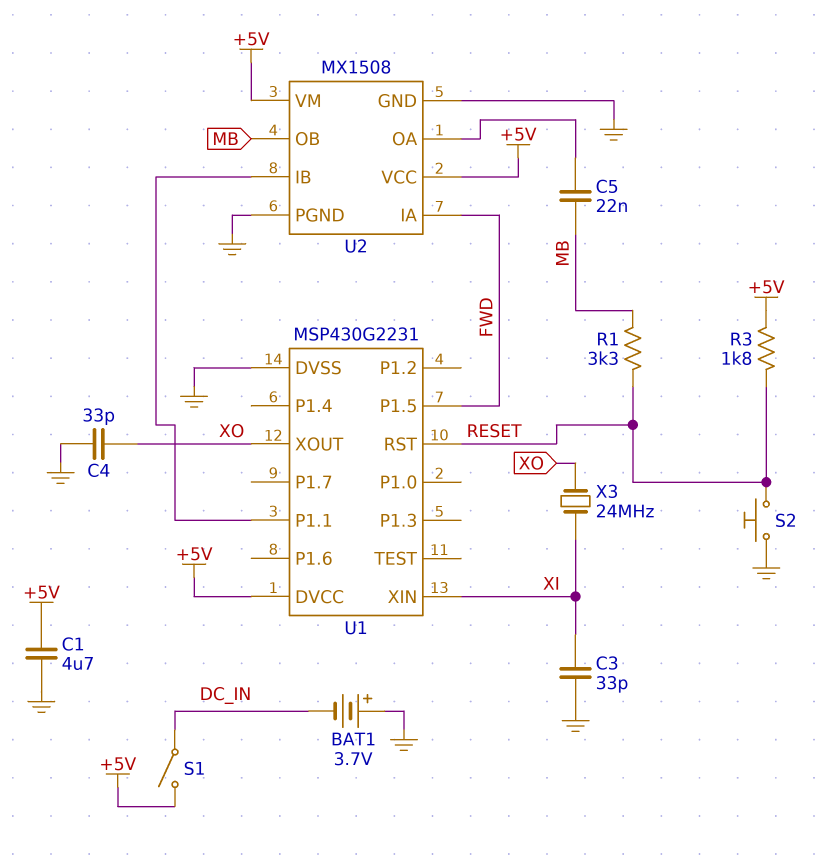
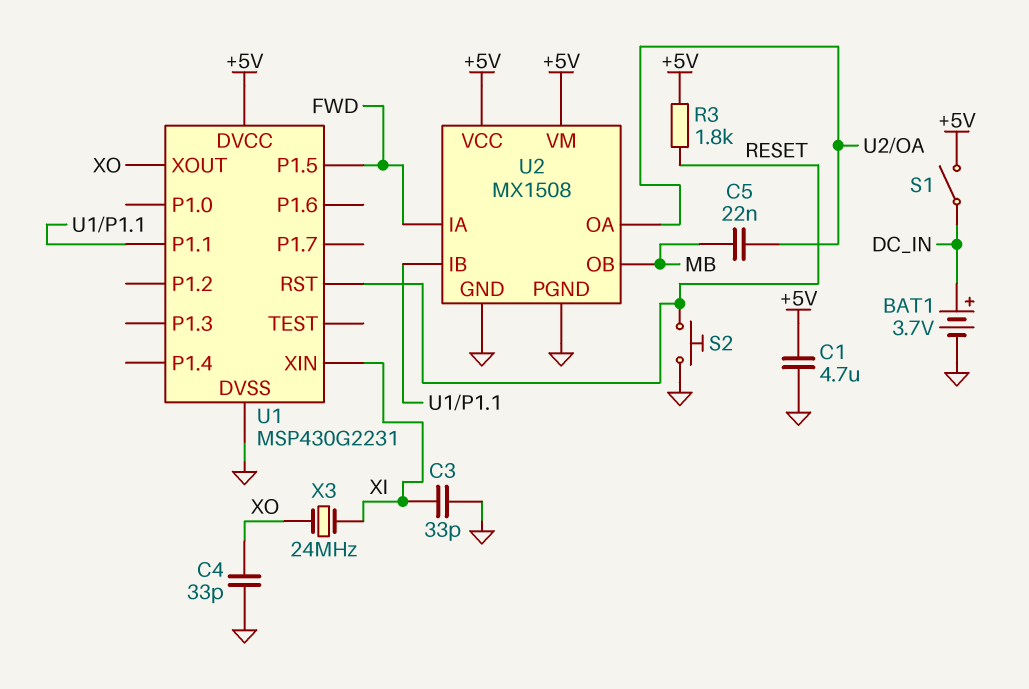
BAT1: 3.7V (plus GND, minus DC_IN) -> 3.7V (plus DC_IN, minus GND)
R1: 3.3k (MB, RESET) -> none

